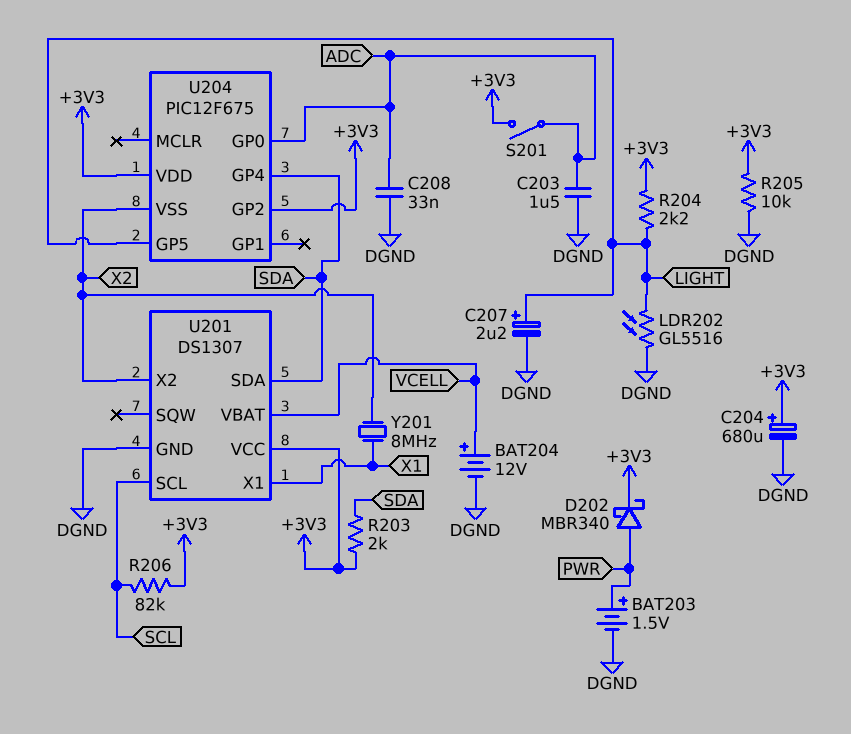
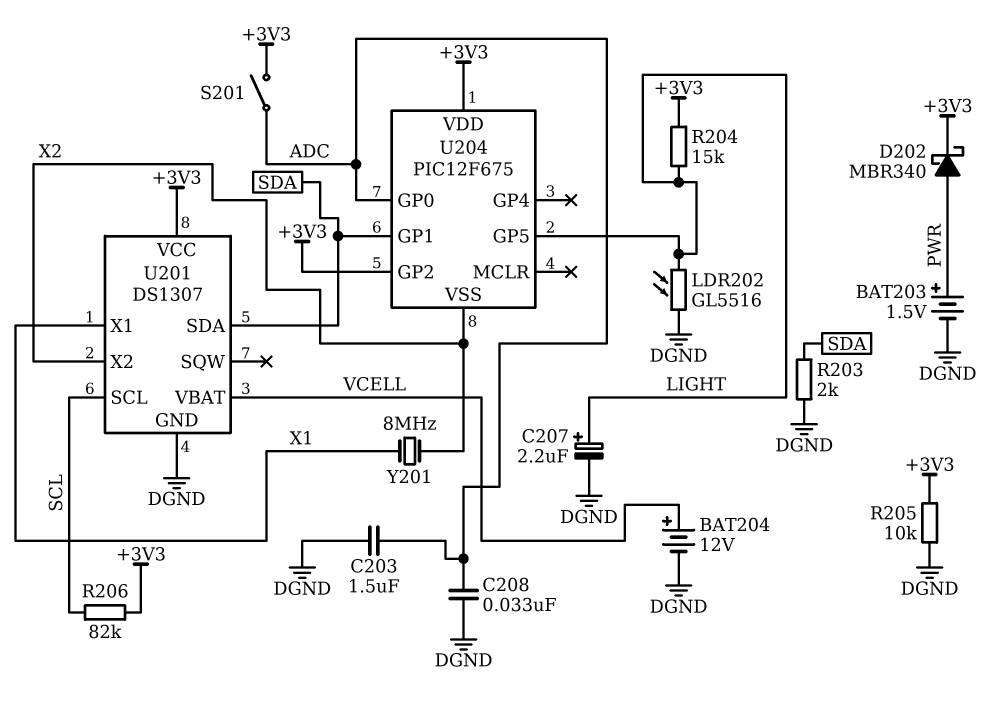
C204: 680uF (plus +3V3, minus DGND) -> none
R203: 2k (+3V3, SDA) -> 2k (DGND, SDA)
R204: 2.2k (+3V3, LIGHT) -> 15k (+3V3, LIGHT)
U204 pin GP1: none -> SDA
U204 pin GP4: SDA -> none

